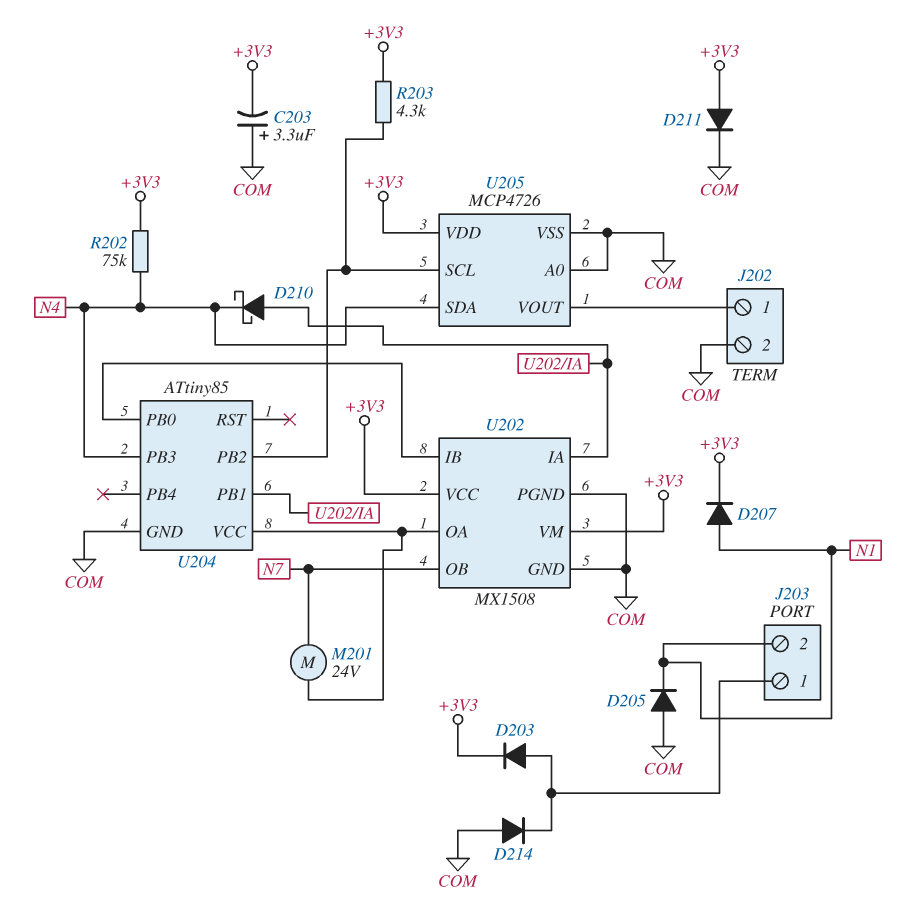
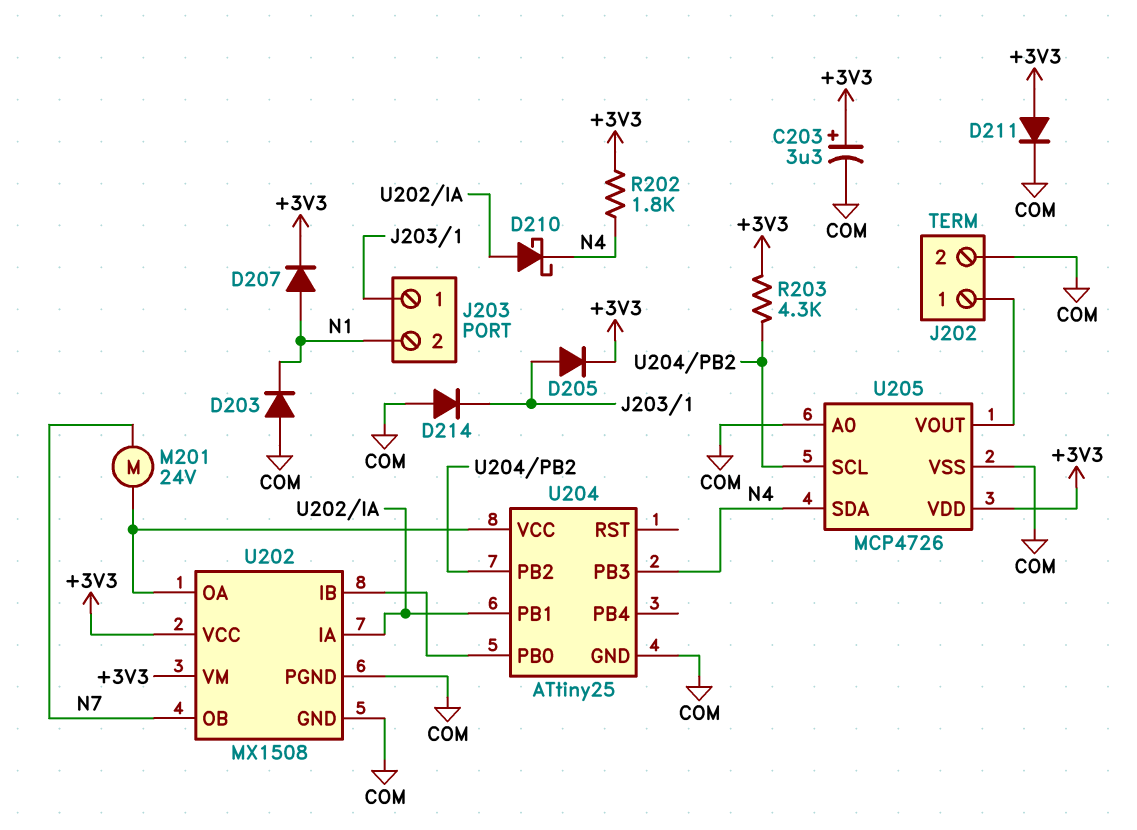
C203: 3.3uF (plus COM, minus +3V3) -> 3.3uF (plus +3V3, minus COM)
D203: diode (A J203/1, K +3V3) -> diode (A COM, K N1)
D205: diode (A COM, K N1) -> diode (A J203/1, K +3V3)
R202: 75k (+3V3, N4) -> 1.8k (+3V3, N4)
U204: ATtiny85 -> ATtiny25

